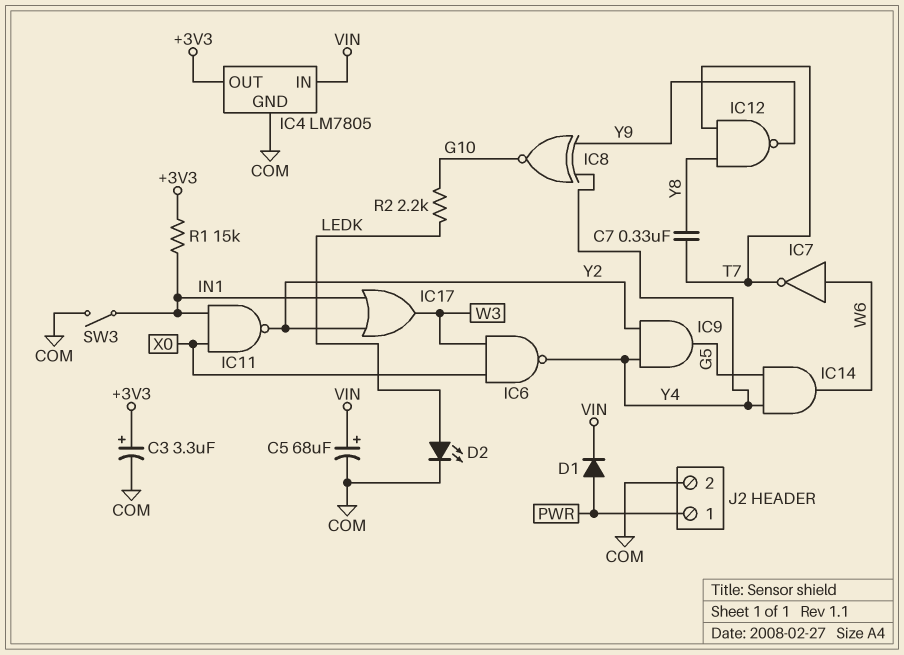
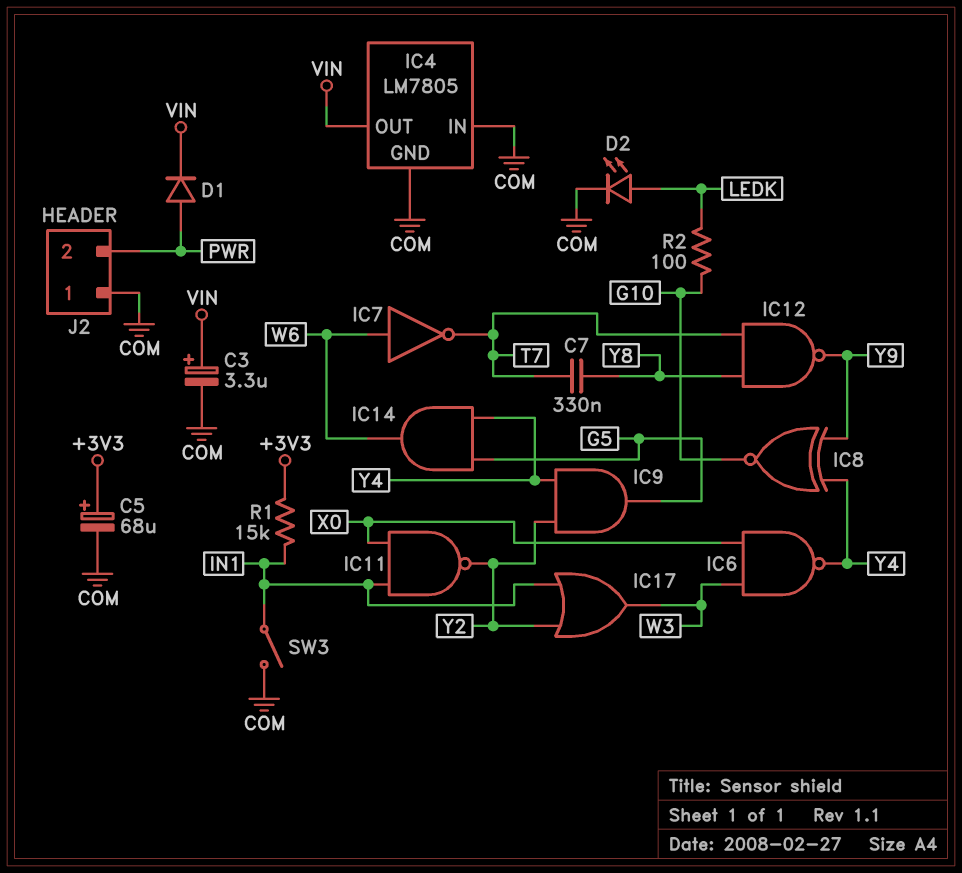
C3: 3.3uF (plus +3V3, minus COM) -> 3.3uF (plus VIN, minus COM)
C5: 68uF (plus VIN, minus COM) -> 68uF (plus +3V3, minus COM)
IC4 pin IN: VIN -> COM
IC4 pin OUT: +3V3 -> VIN
J2 pin 1: PWR -> COM
J2 pin 2: COM -> PWR
R2: 2.2k (G10, LEDK) -> 100 (G10, LEDK)

